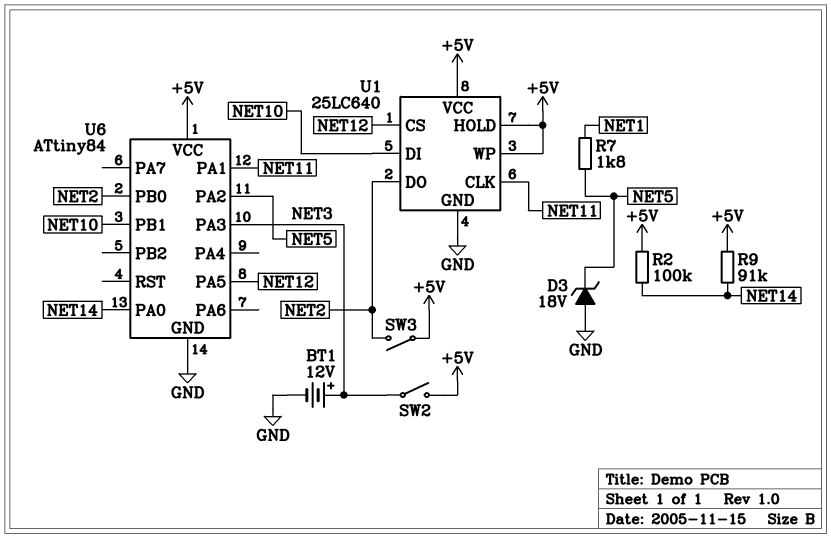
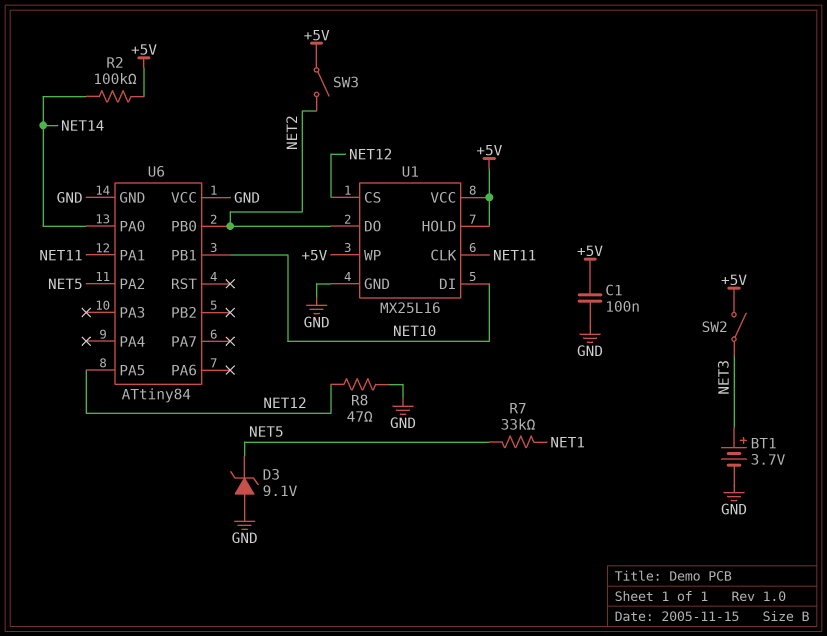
BT1: 12V (plus NET3, minus GND) -> 3.7V (plus NET3, minus GND)
C1: none -> 100nF (+5V, GND)
D3: zener 18V (A GND, K NET5) -> zener 9.1V (A GND, K NET5)
R7: 1.8k (NET1, NET5) -> 33k (NET1, NET5)
R8: none -> 47 (GND, NET12)
R9: 91k (+5V, NET14) -> none
U1: 25LC640 -> MX25L16
U6 pin PA3: NET3 -> none
U6 pin VCC: +5V -> GND

